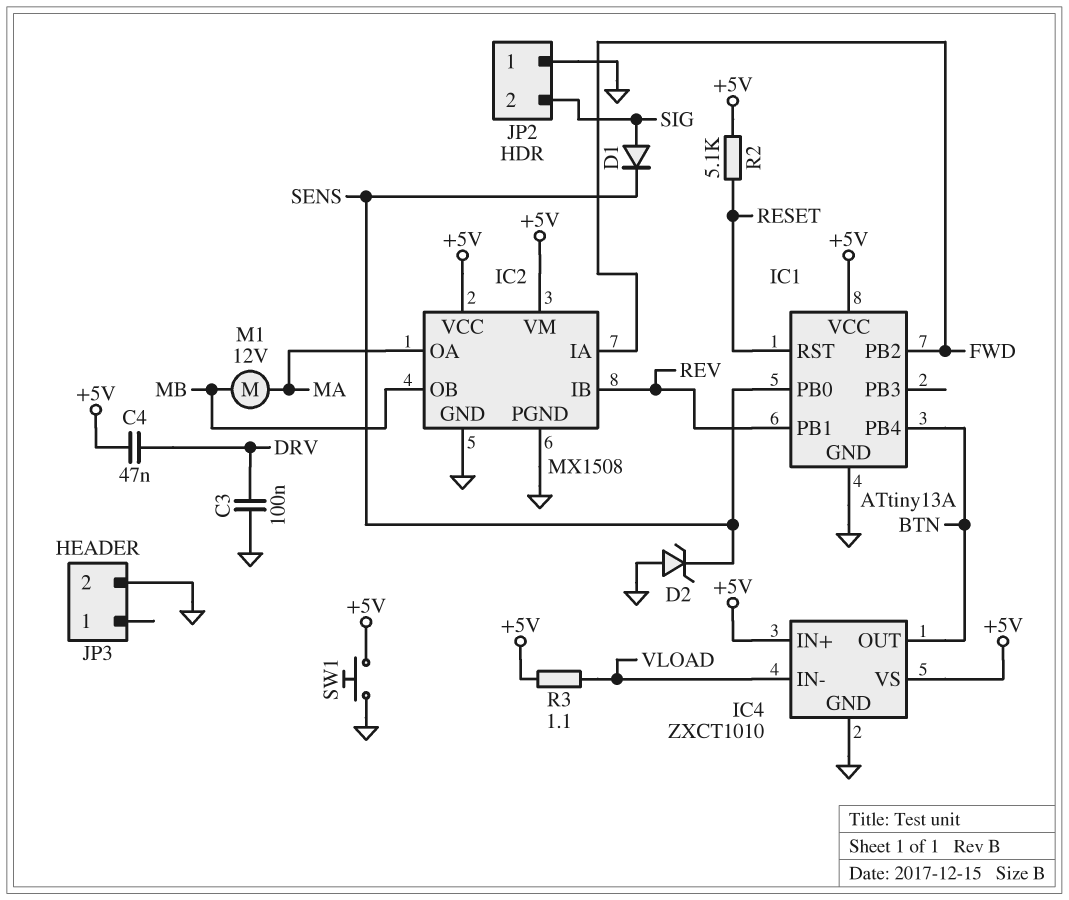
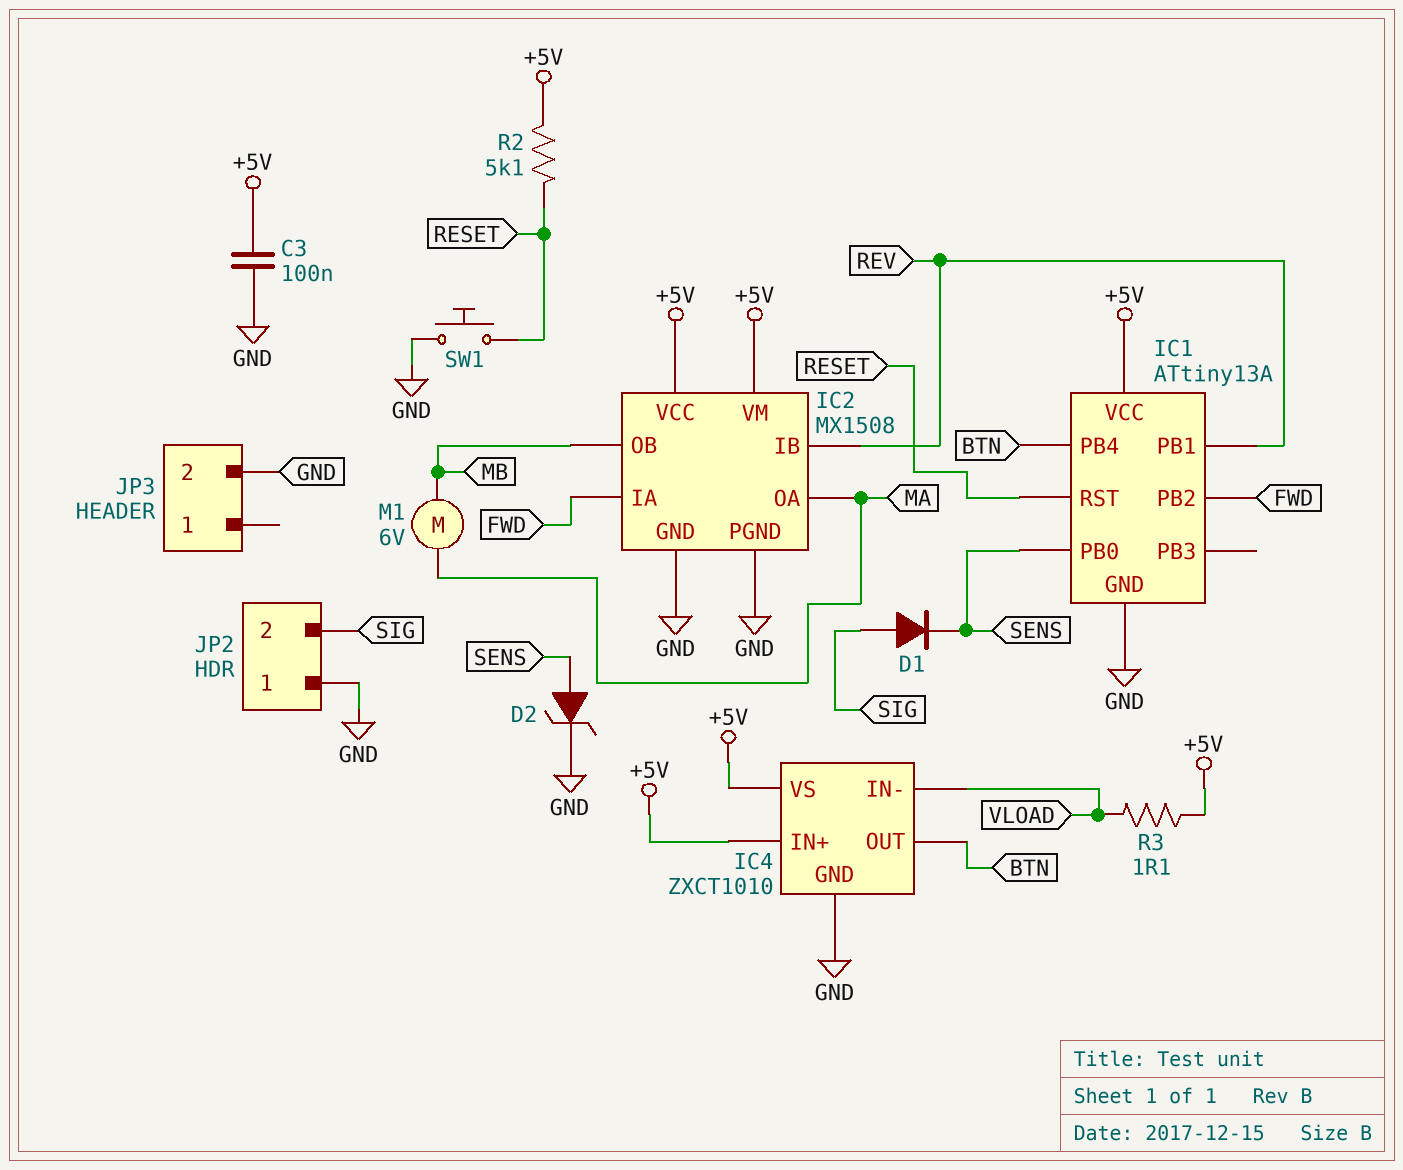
C3: 100nF (DRV, GND) -> 100nF (+5V, GND)
C4: 47nF (+5V, DRV) -> none
D2: zener (A GND, K SENS) -> zener (A SENS, K GND)
M1: motor 12V (MA, MB) -> motor 6V (MA, MB)
SW1: button (+5V, GND) -> button (GND, RESET)

